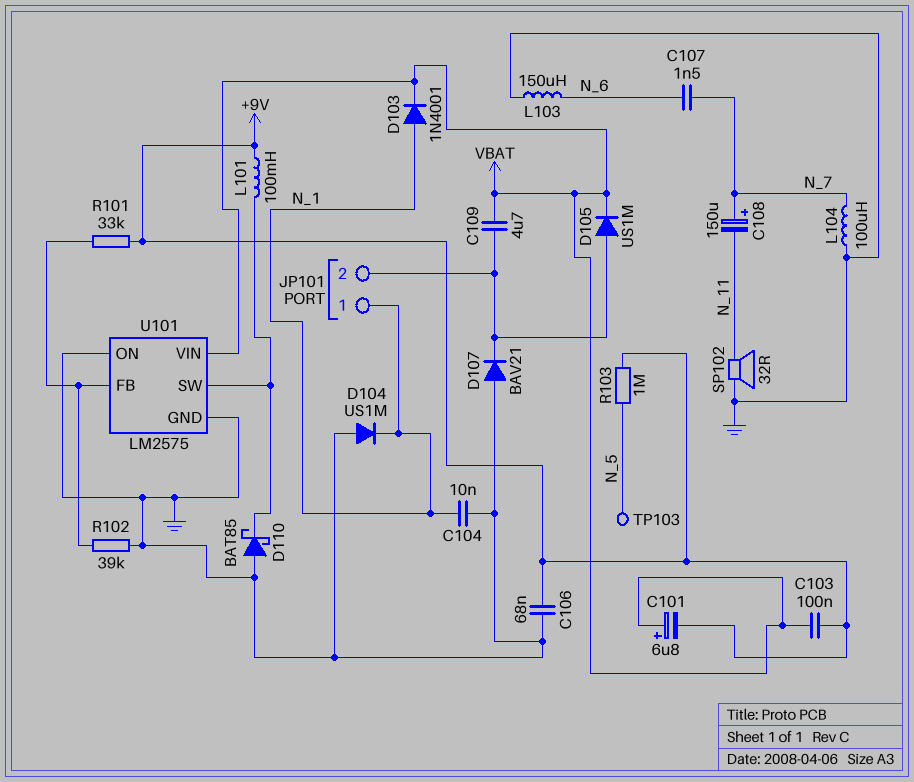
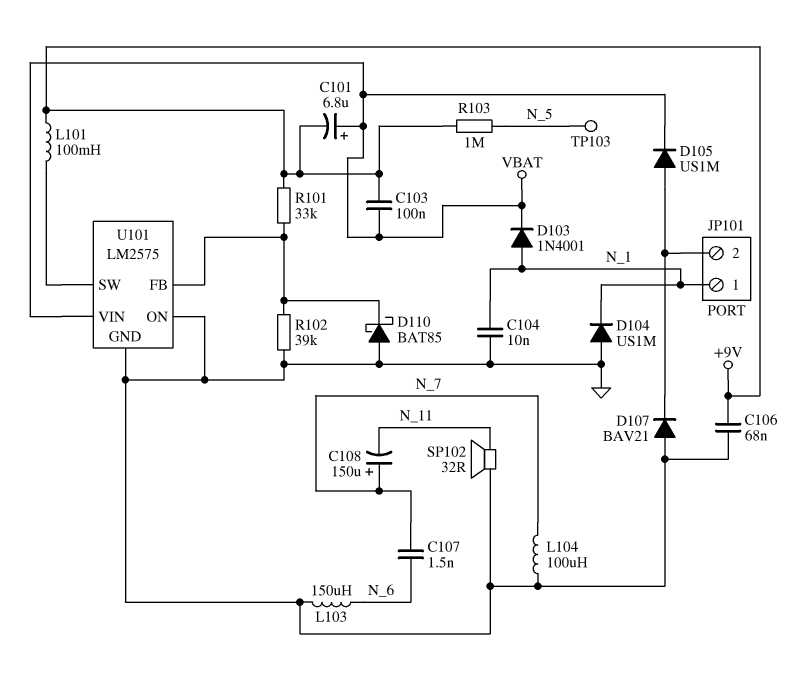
C109: 4.7uF (JP101/2, VBAT) -> none
D110: schottky BAT85 (A GND, K U101/SW) -> schottky BAT85 (A GND, K U101/FB)

